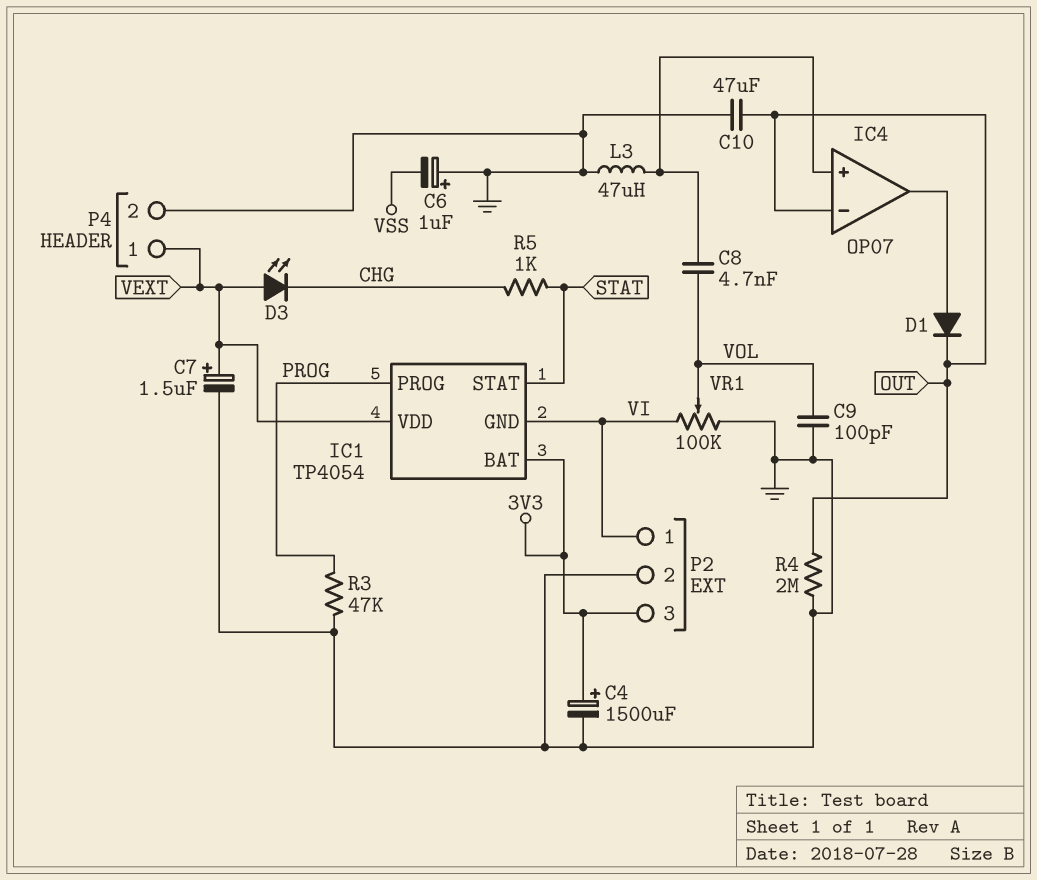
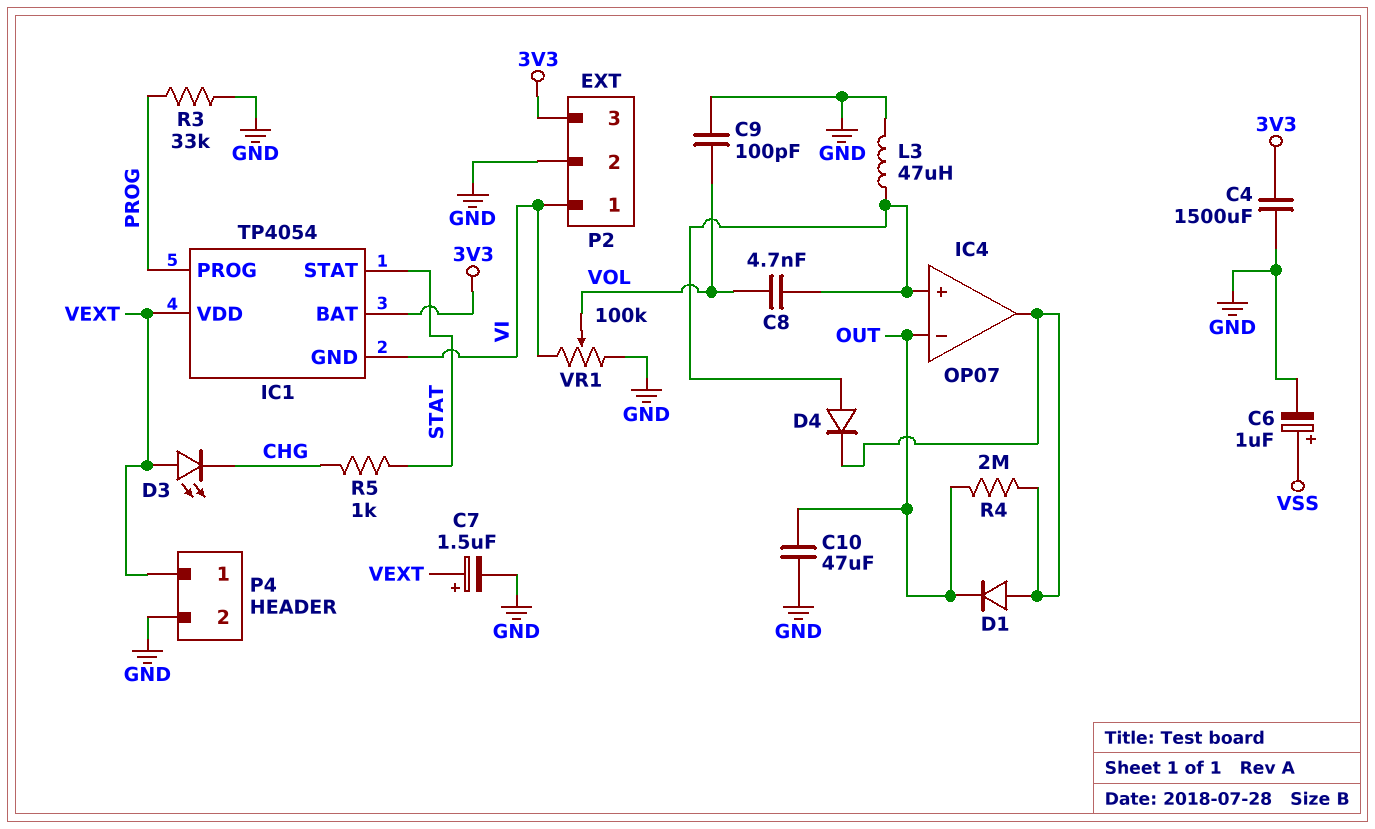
C4: 1500uF (plus 3V3, minus GND) -> 1500uF (3V3, GND)
C6: 1uF (plus GND, minus VSS) -> 1uF (plus VSS, minus GND)
D4: none -> diode (A IC4/in+, K IC4/out)
R3: 47k (GND, PROG) -> 33k (GND, PROG)
R4: 2M (GND, OUT) -> 2M (IC4/out, OUT)

